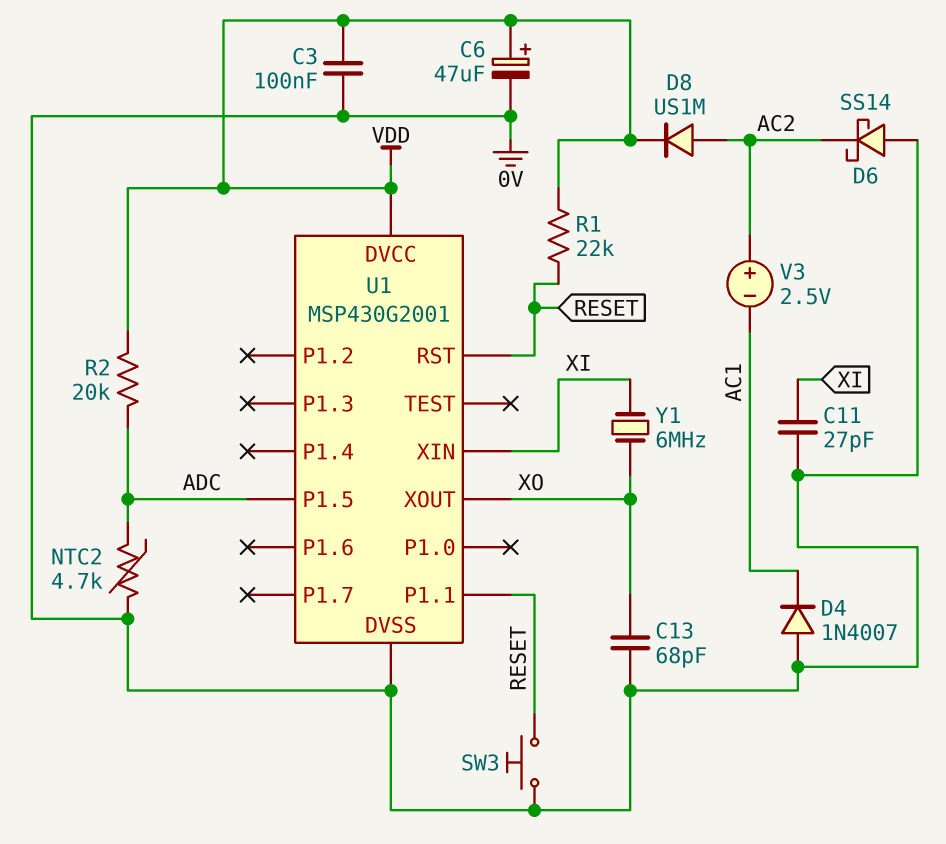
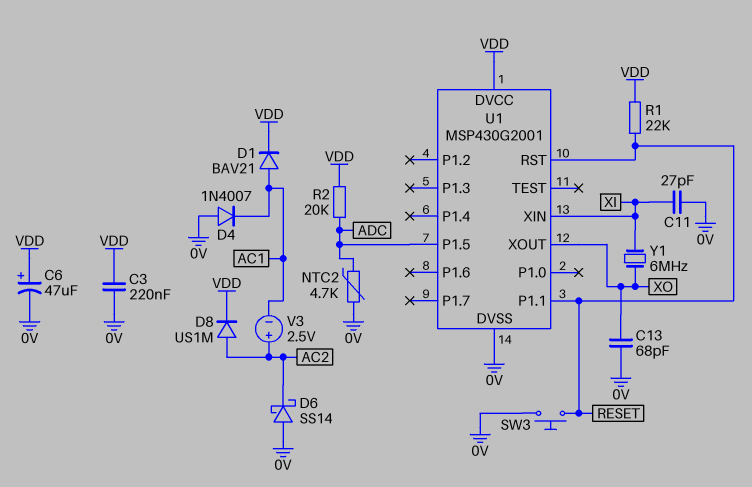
C3: 100nF (0V, VDD) -> 220nF (0V, VDD)
D1: none -> diode BAV21 (A AC1, K VDD)

